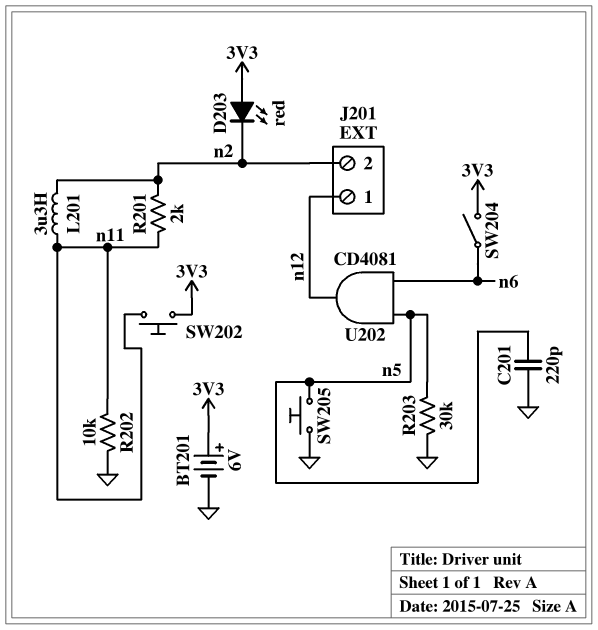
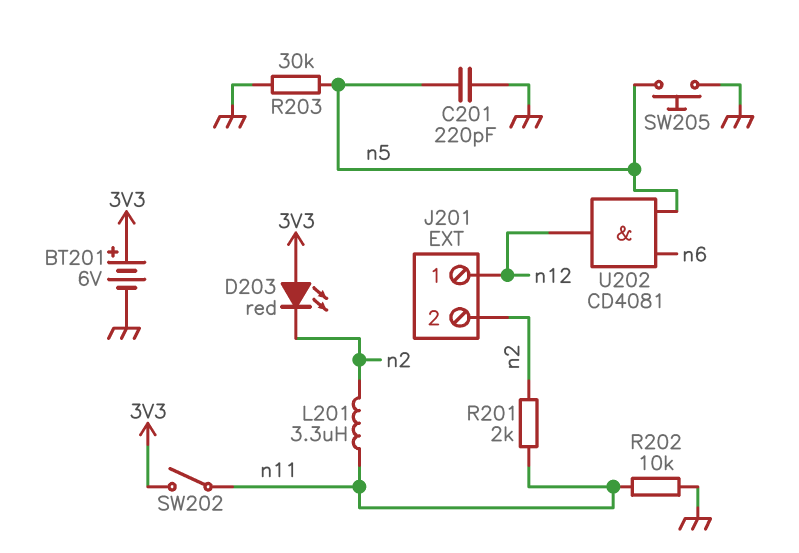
SW202: button (3V3, n11) -> switch (3V3, n11)
SW204: switch (3V3, n6) -> none

